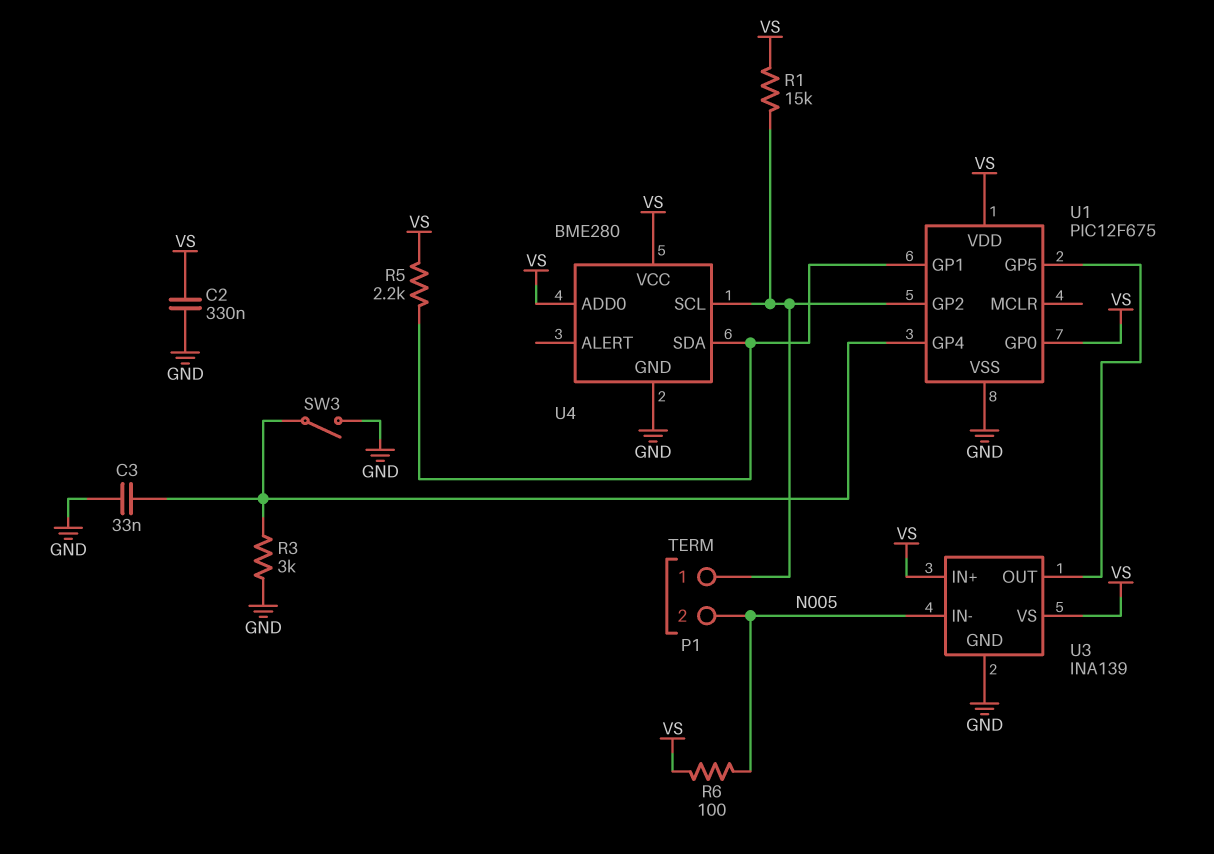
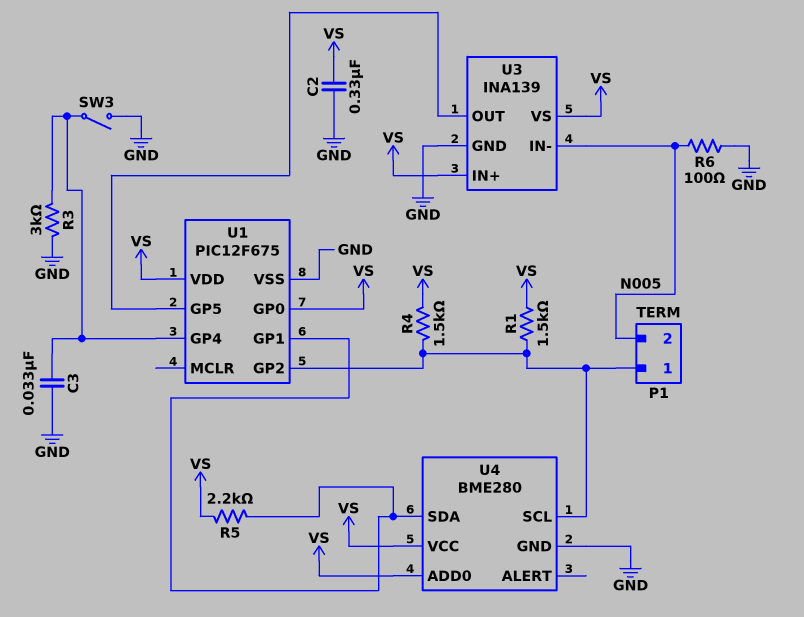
R1: 15k (P1/1, VS) -> 1.5k (P1/1, VS)
R4: none -> 1.5k (P1/1, VS)
R6: 100 (N005, VS) -> 100 (GND, N005)

